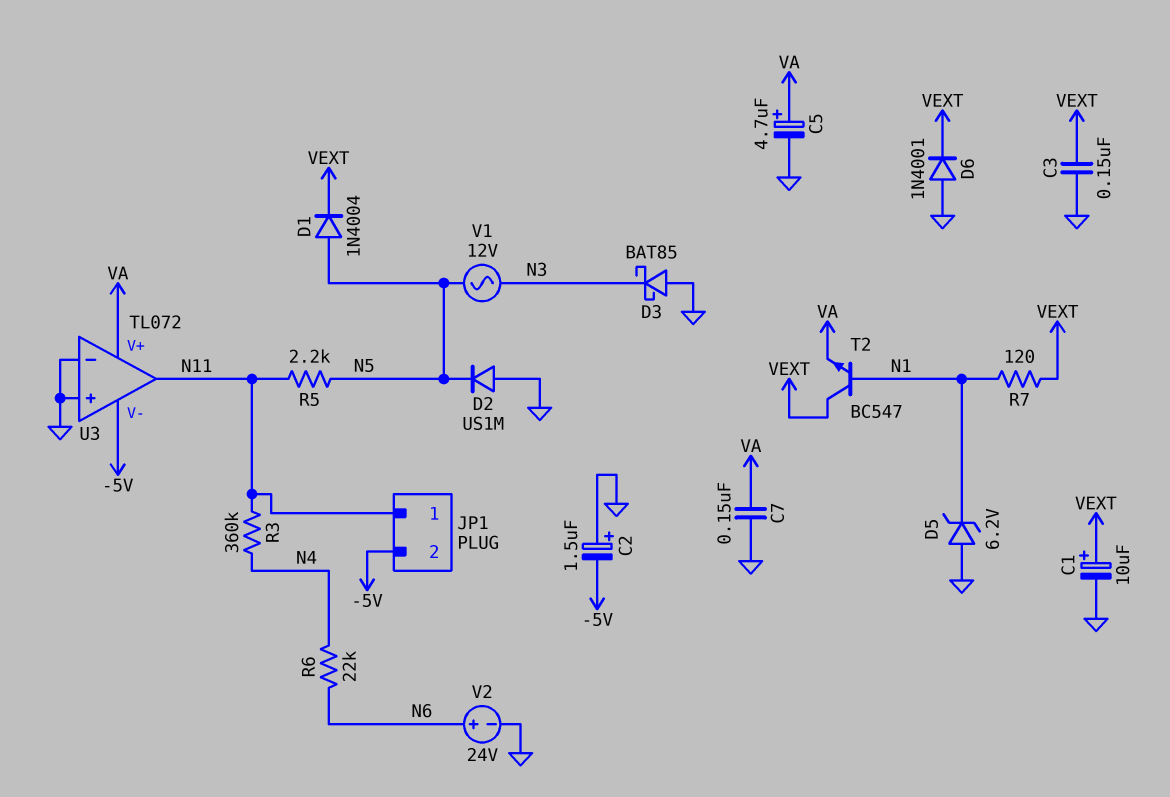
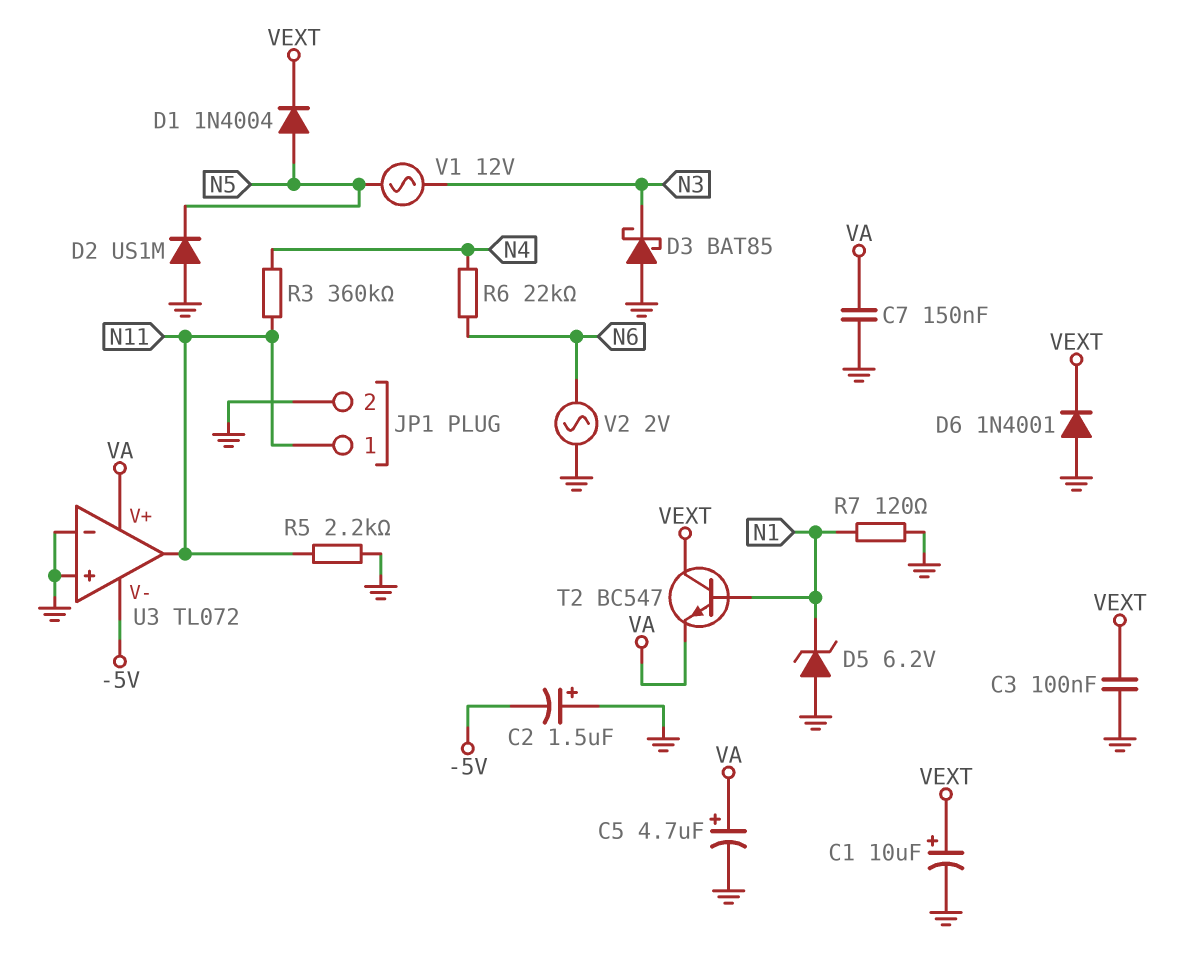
C3: 150nF (GND, VEXT) -> 100nF (GND, VEXT)
JP1 pin 2: -5V -> GND
R5: 2.2k (N5, N11) -> 2.2k (GND, N11)
R7: 120 (N1, VEXT) -> 120 (GND, N1)
V2: 24V (plus N6, minus GND) -> AC 2V (GND, N6)

